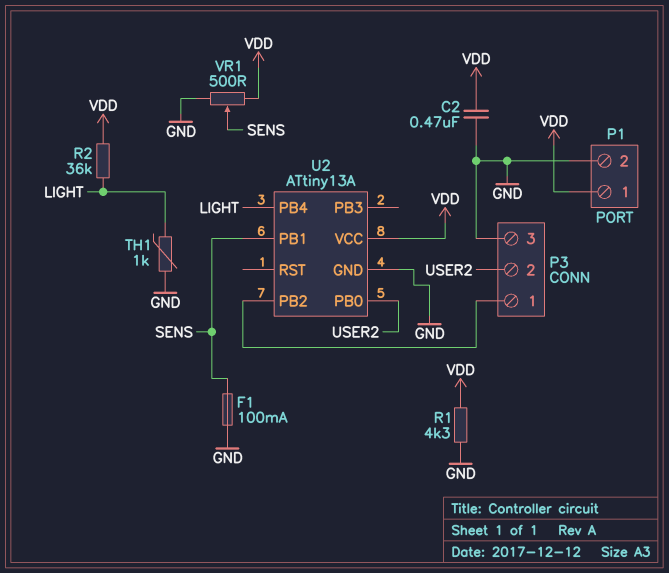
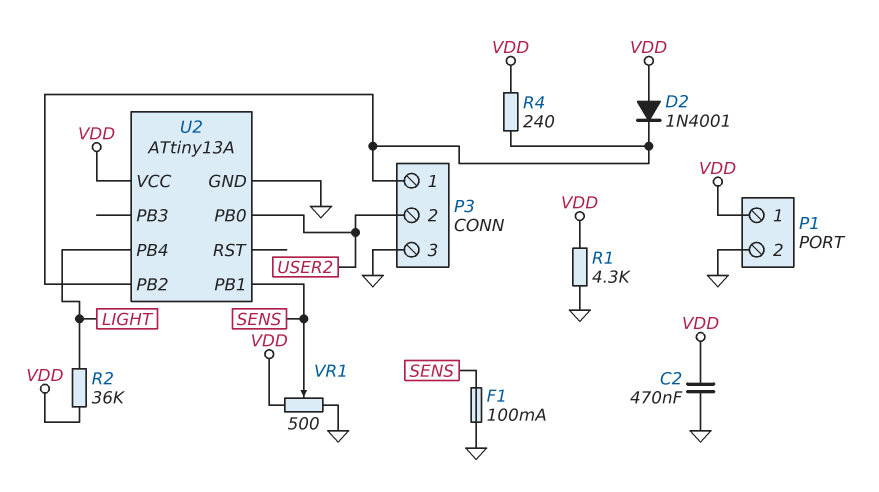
D2: none -> diode 1N4001 (A VDD, K P3/1)
R4: none -> 240 (P3/1, VDD)
TH1: 1k (GND, LIGHT) -> none

